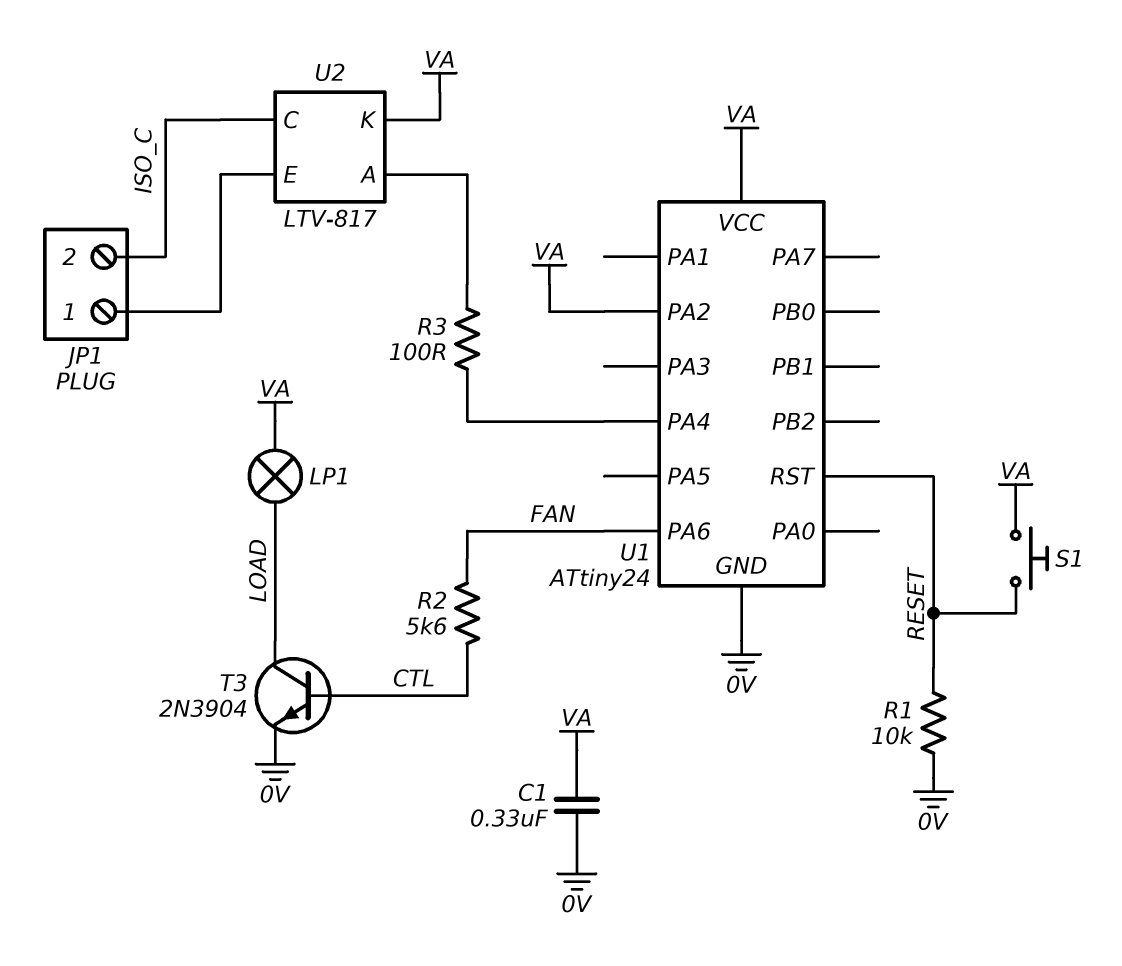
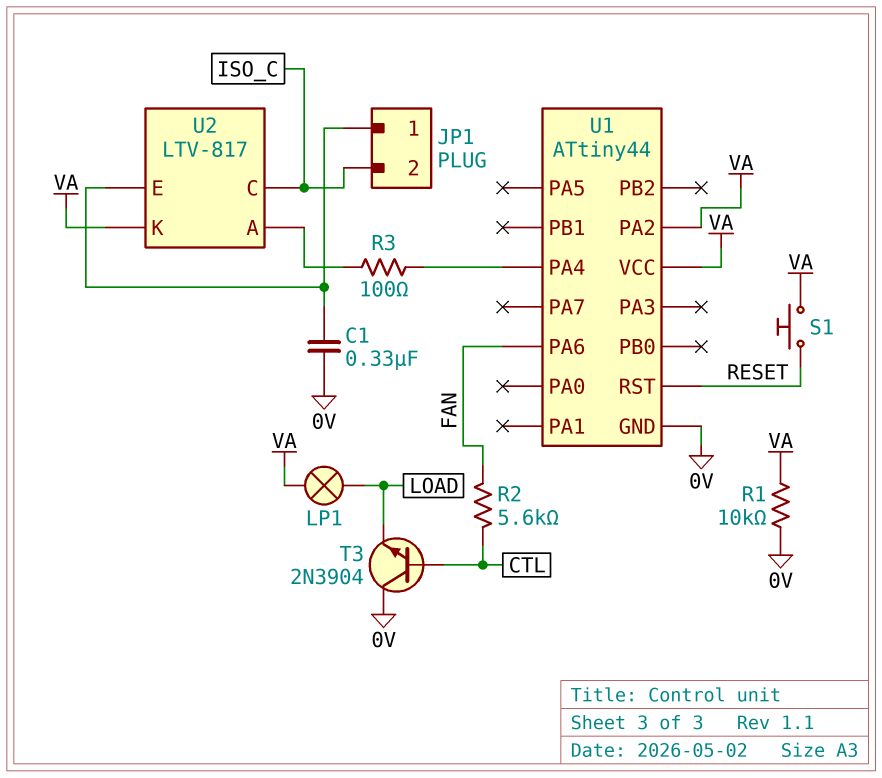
C1: 330nF (0V, VA) -> 330nF (0V, JP1/1)
R1: 10k (0V, RESET) -> 10k (0V, VA)
T3: NPN 2N3904 (B CTL, C LOAD, E 0V) -> NPN 2N3904 (B CTL, C 0V, E LOAD)
U1: ATtiny24 -> ATtiny44

